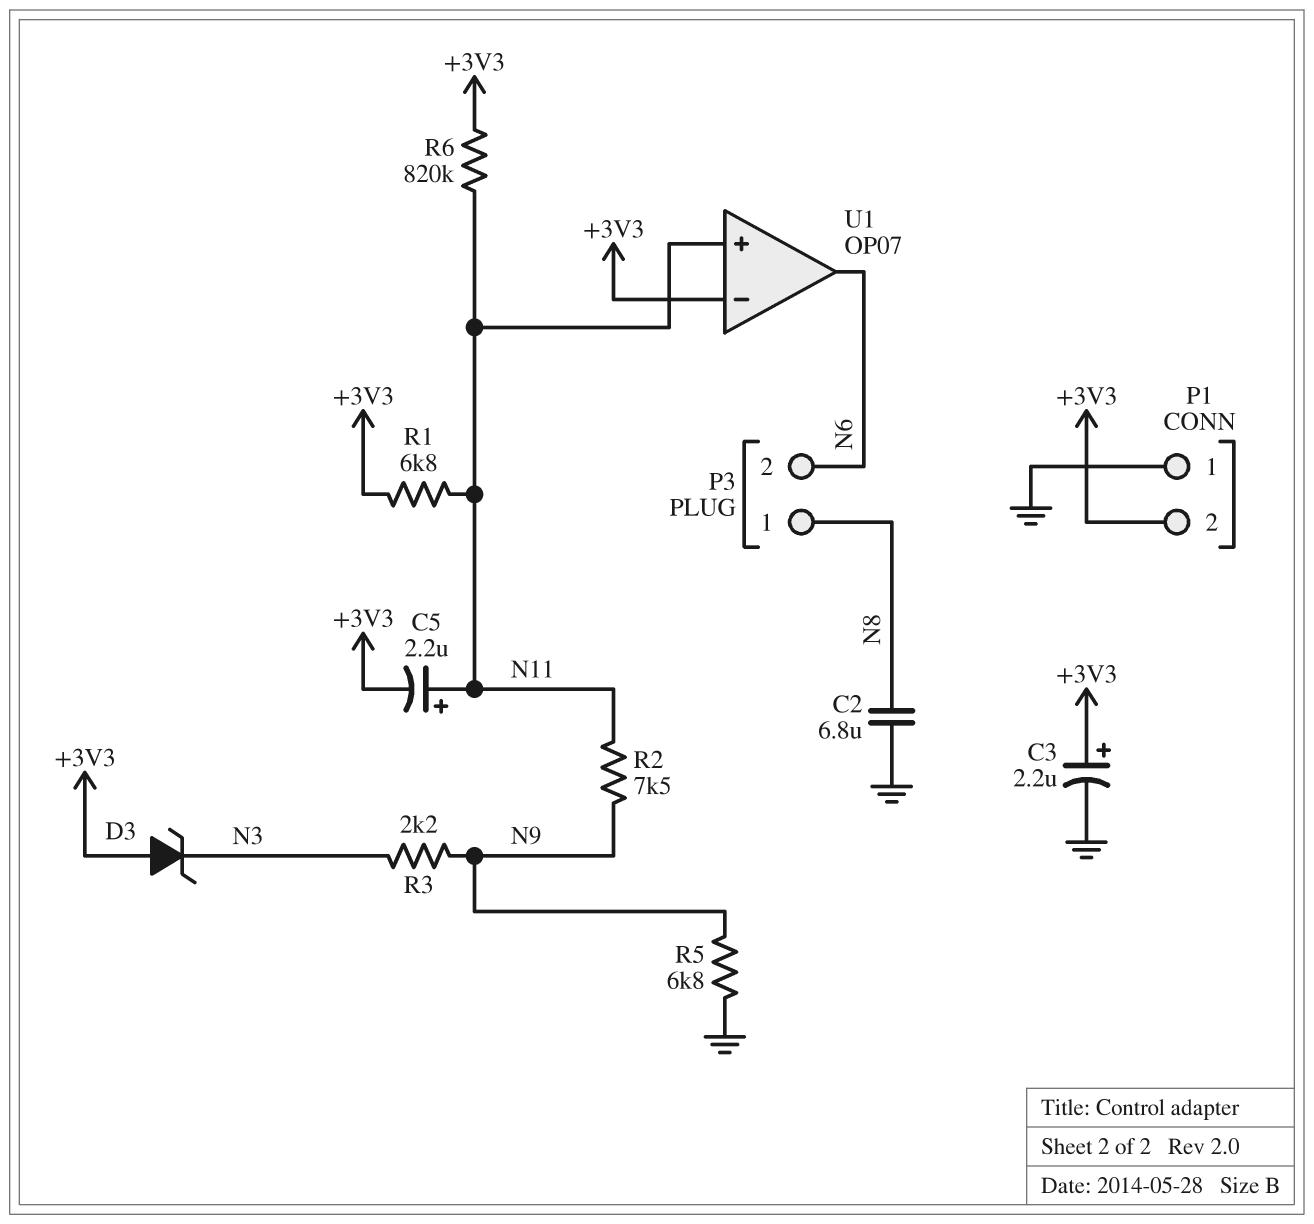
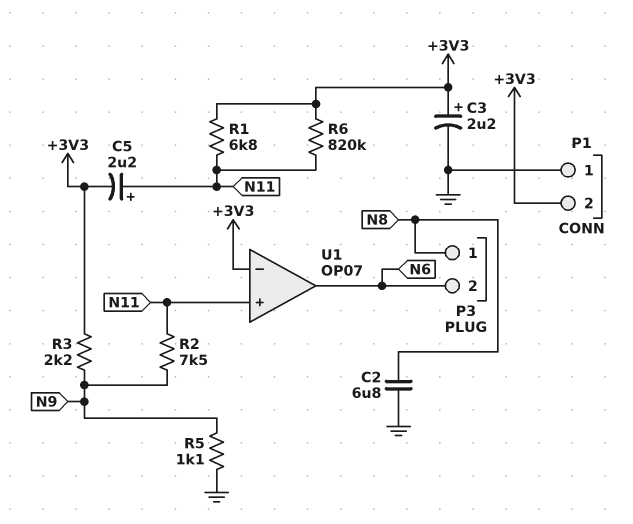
D3: zener (A +3V3, K N3) -> none
R3: 2.2k (N3, N9) -> 2.2k (+3V3, N9)
R5: 6.8k (GND, N9) -> 1.1k (GND, N9)

